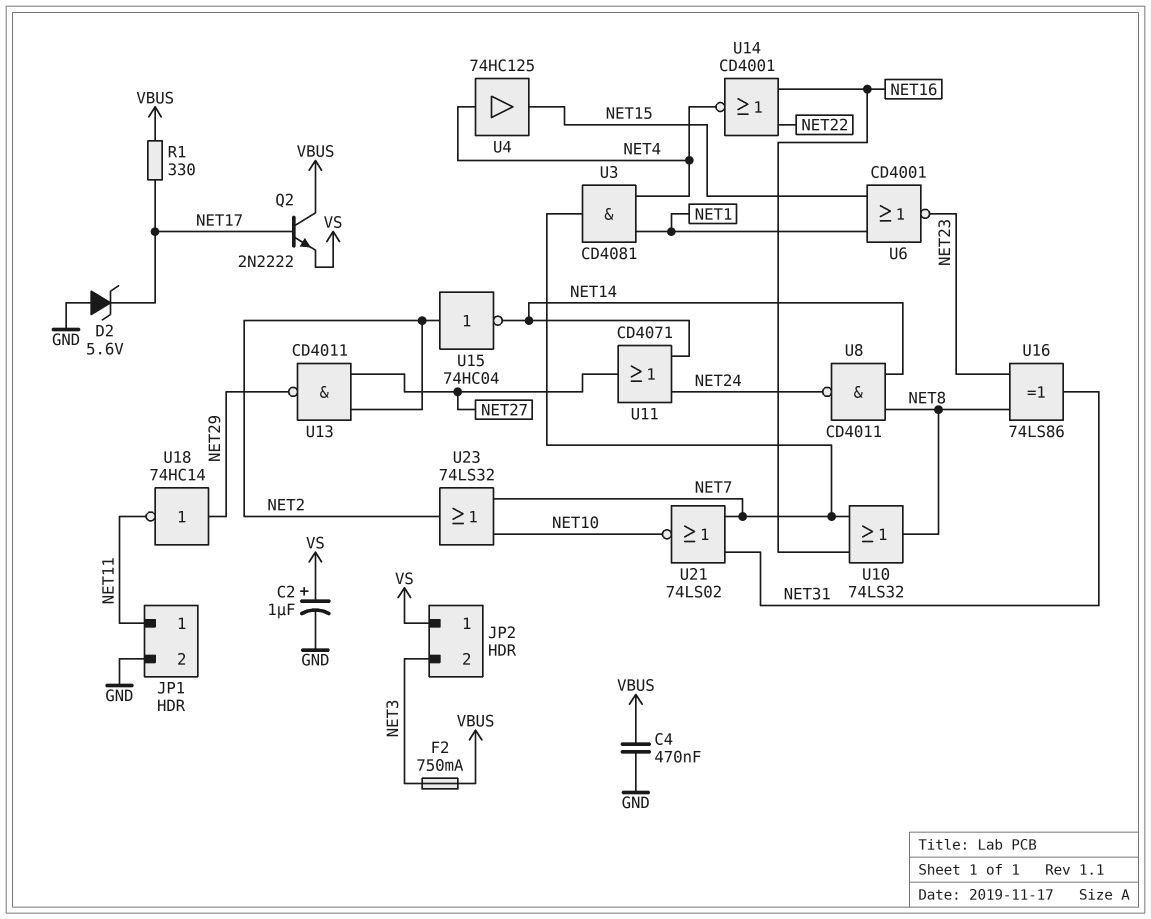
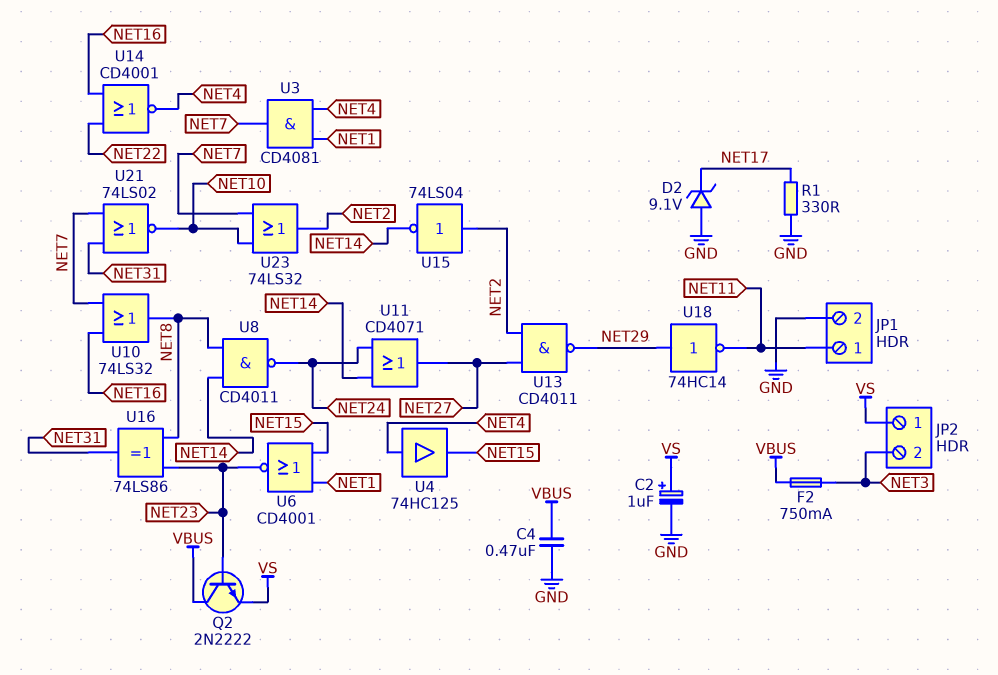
D2: zener 5.6V (A GND, K NET17) -> zener 9.1V (A GND, K NET17)
Q2: NPN 2N2222 (B NET17, C VBUS, E VS) -> NPN 2N2222 (B NET23, C VBUS, E VS)
R1: 330 (NET17, VBUS) -> 330 (GND, NET17)
U15: NOT 74HC04 (in NET2, out NET14) -> NOT 74LS04 (in NET2, out NET14)

